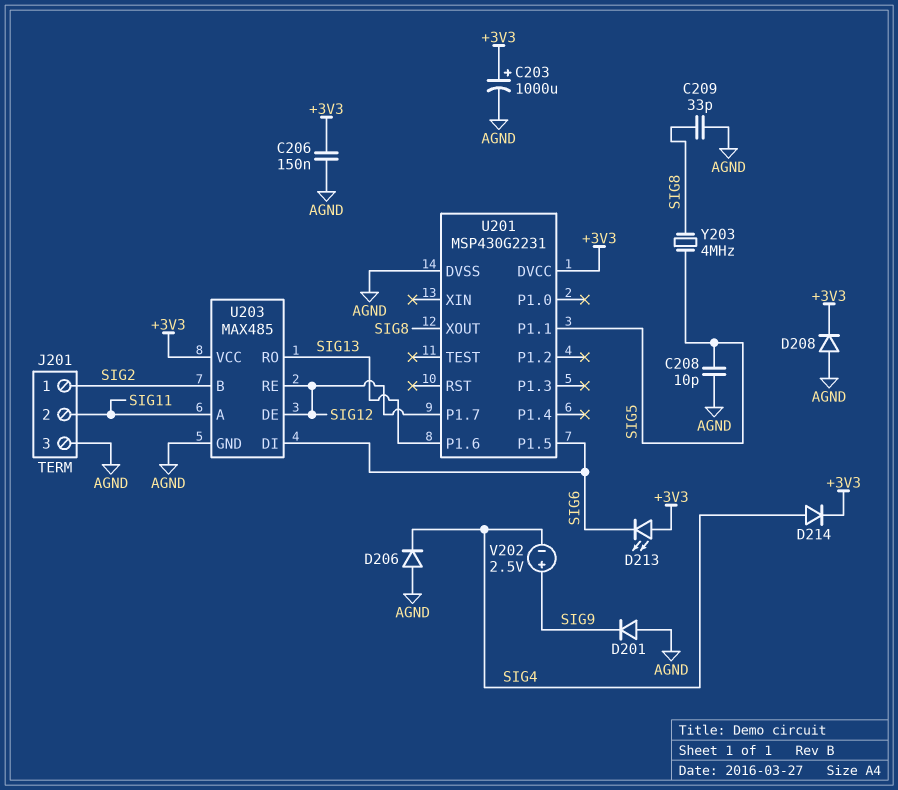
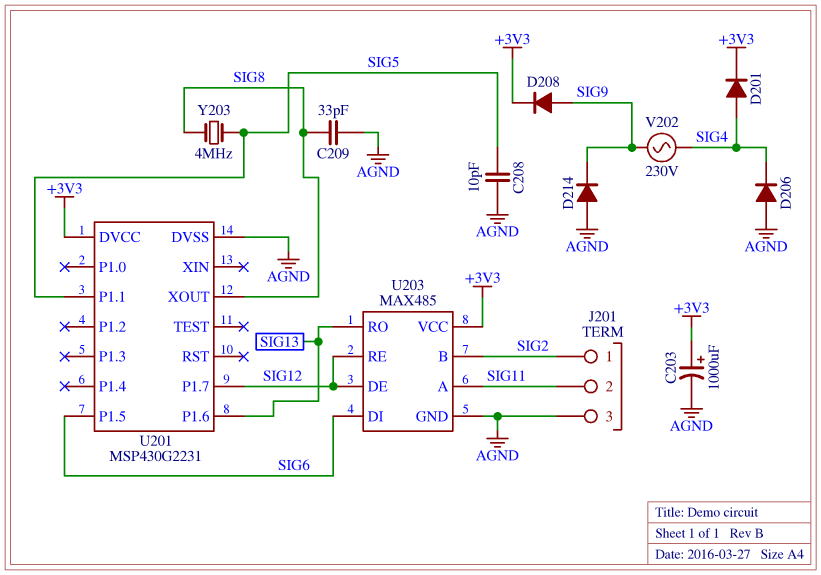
C206: 150nF (+3V3, AGND) -> none
D201: diode (A AGND, K SIG9) -> diode (A SIG4, K +3V3)
D208: diode (A AGND, K +3V3) -> diode (A SIG9, K +3V3)
D213: LED (A +3V3, K SIG6) -> none
D214: diode (A SIG4, K +3V3) -> diode (A AGND, K SIG9)
V202: 2.5V (plus SIG9, minus SIG4) -> AC 230V (SIG4, SIG9)

